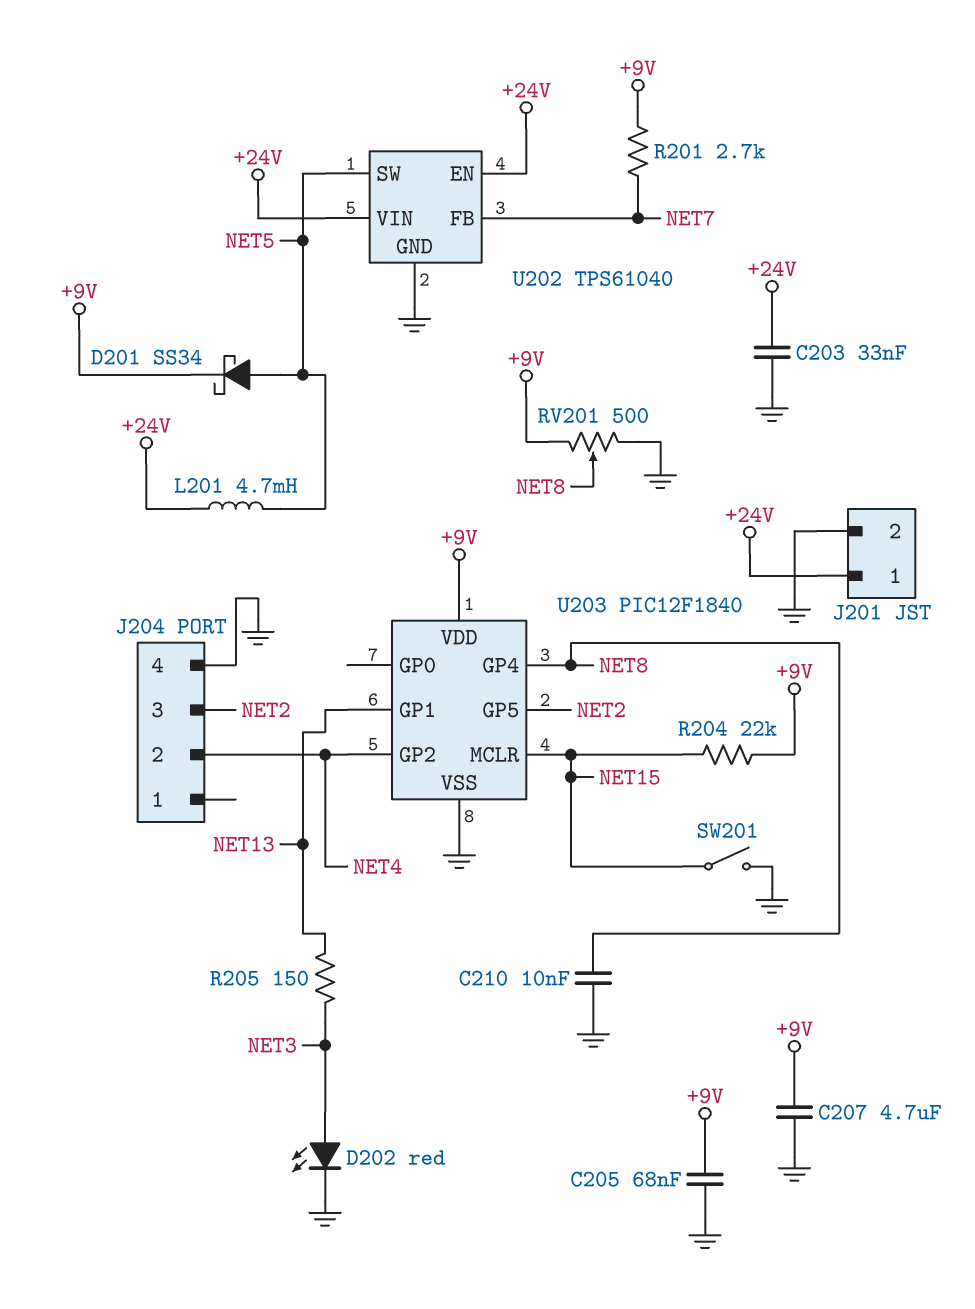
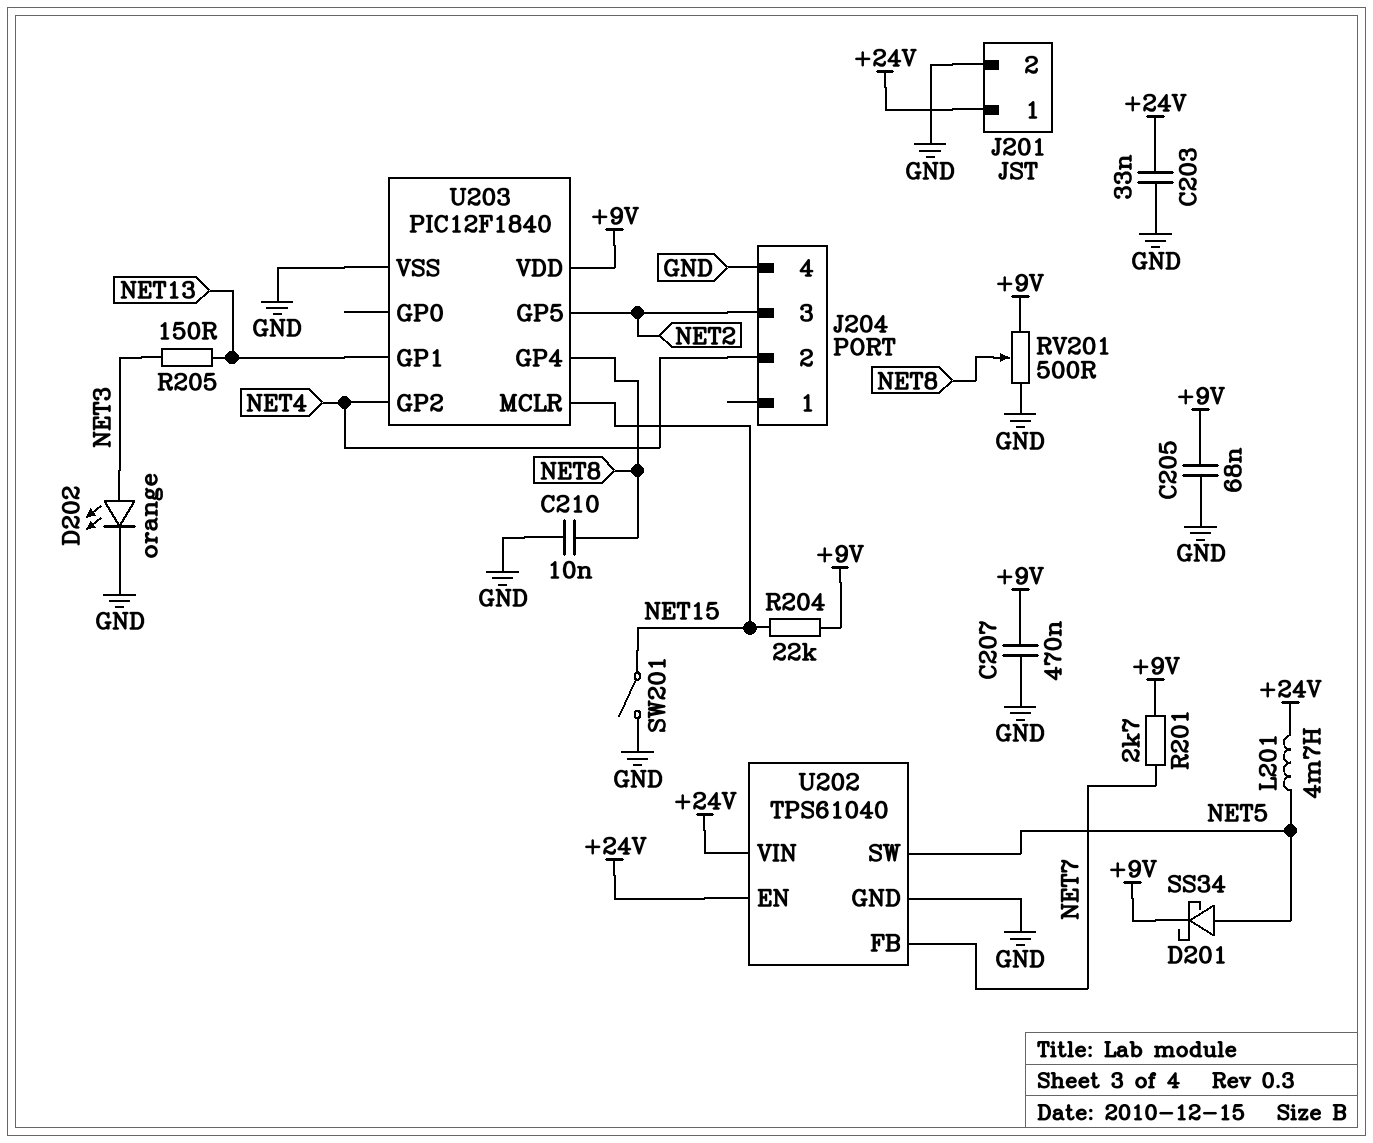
C207: 4.7uF (+9V, GND) -> 470nF (+9V, GND)
D202: LED red (A NET3, K GND) -> LED orange (A NET3, K GND)

